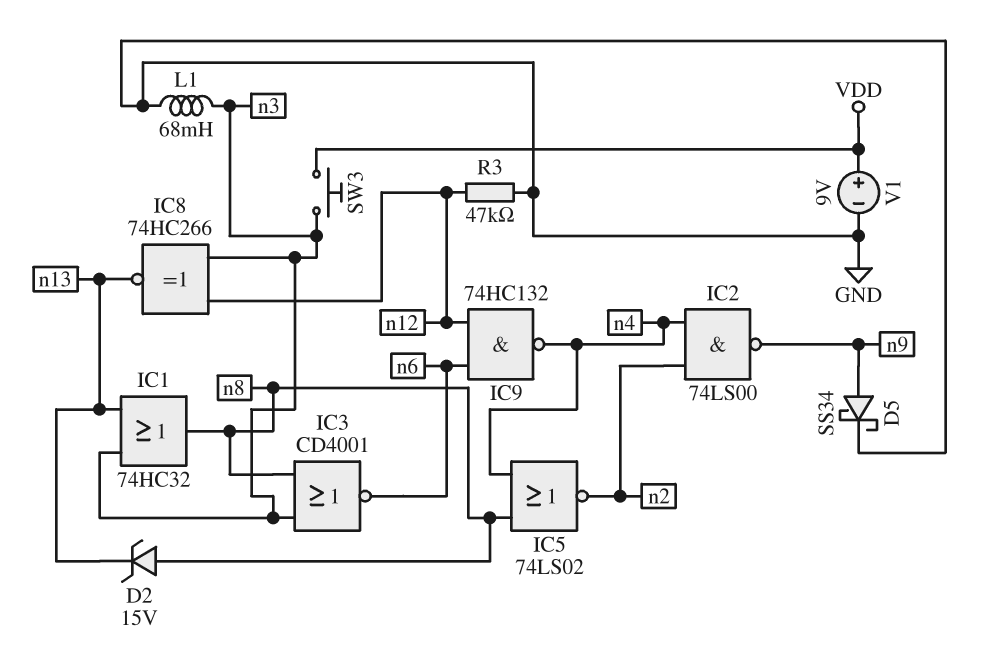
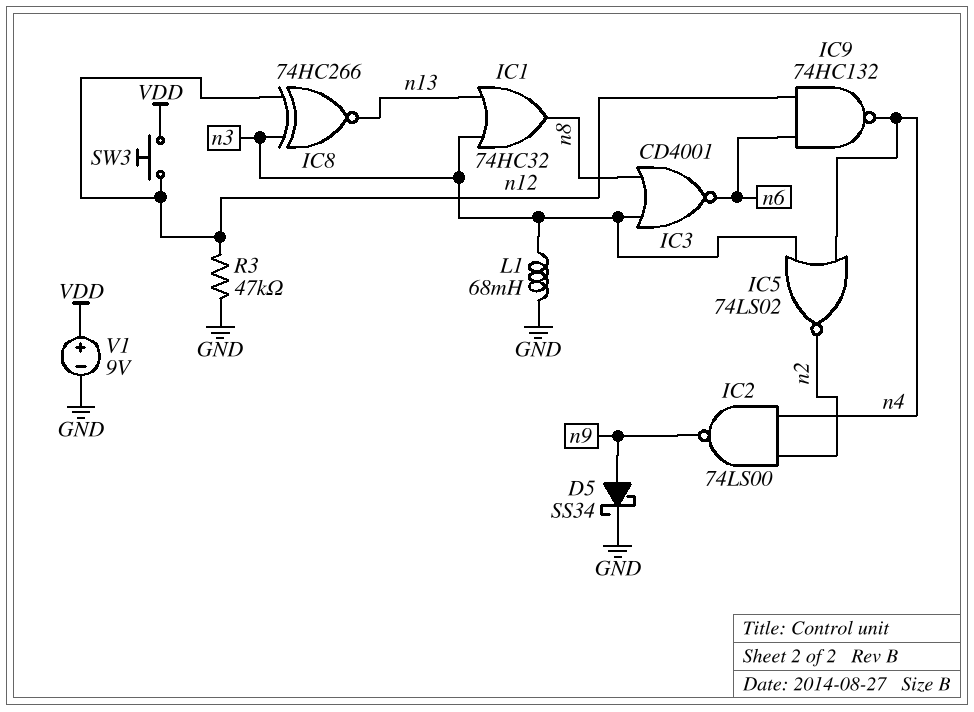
D2: zener 15V (A n8, K n13) -> none
IC5: NOR 74LS02 (in n4, in n8, out n2) -> NOR 74LS02 (in n3, in n4, out n2)
SW3: button (VDD, n3) -> button (VDD, n12)

